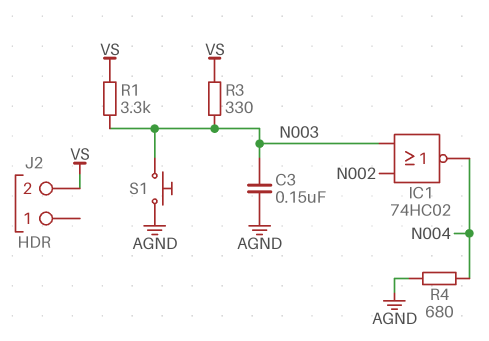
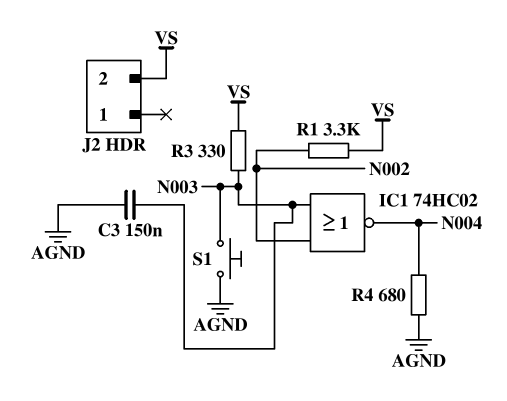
R1: 3.3k (N003, VS) -> 3.3k (N002, VS)

